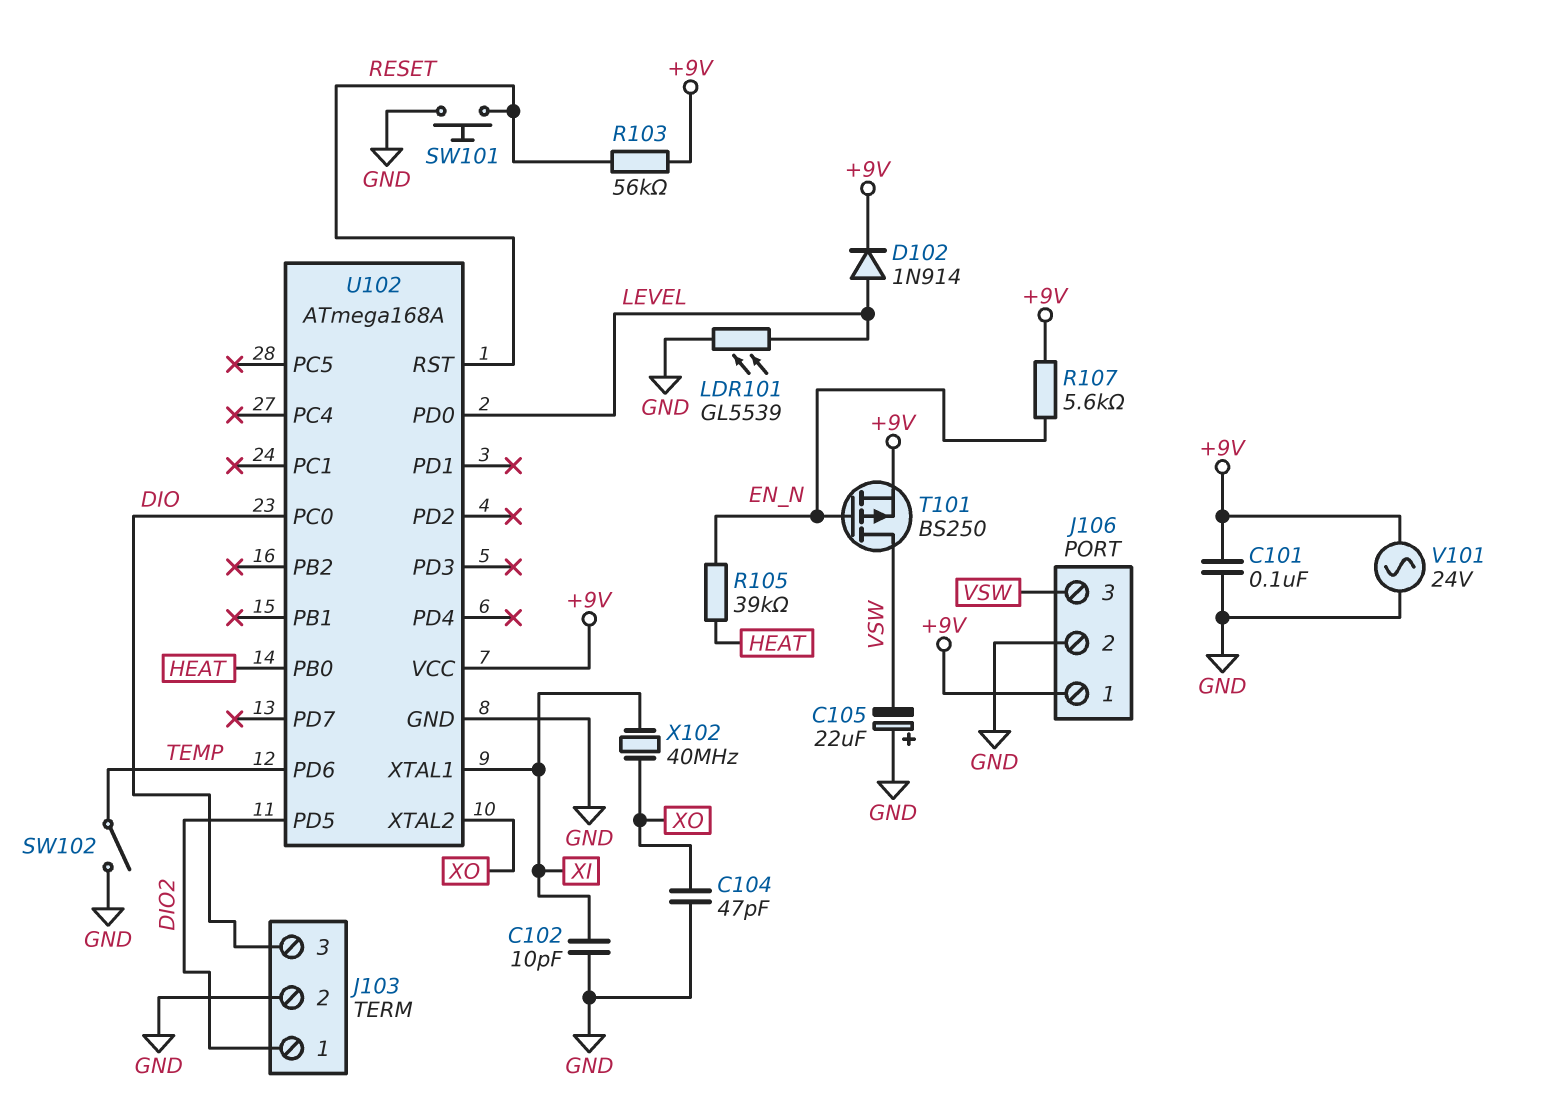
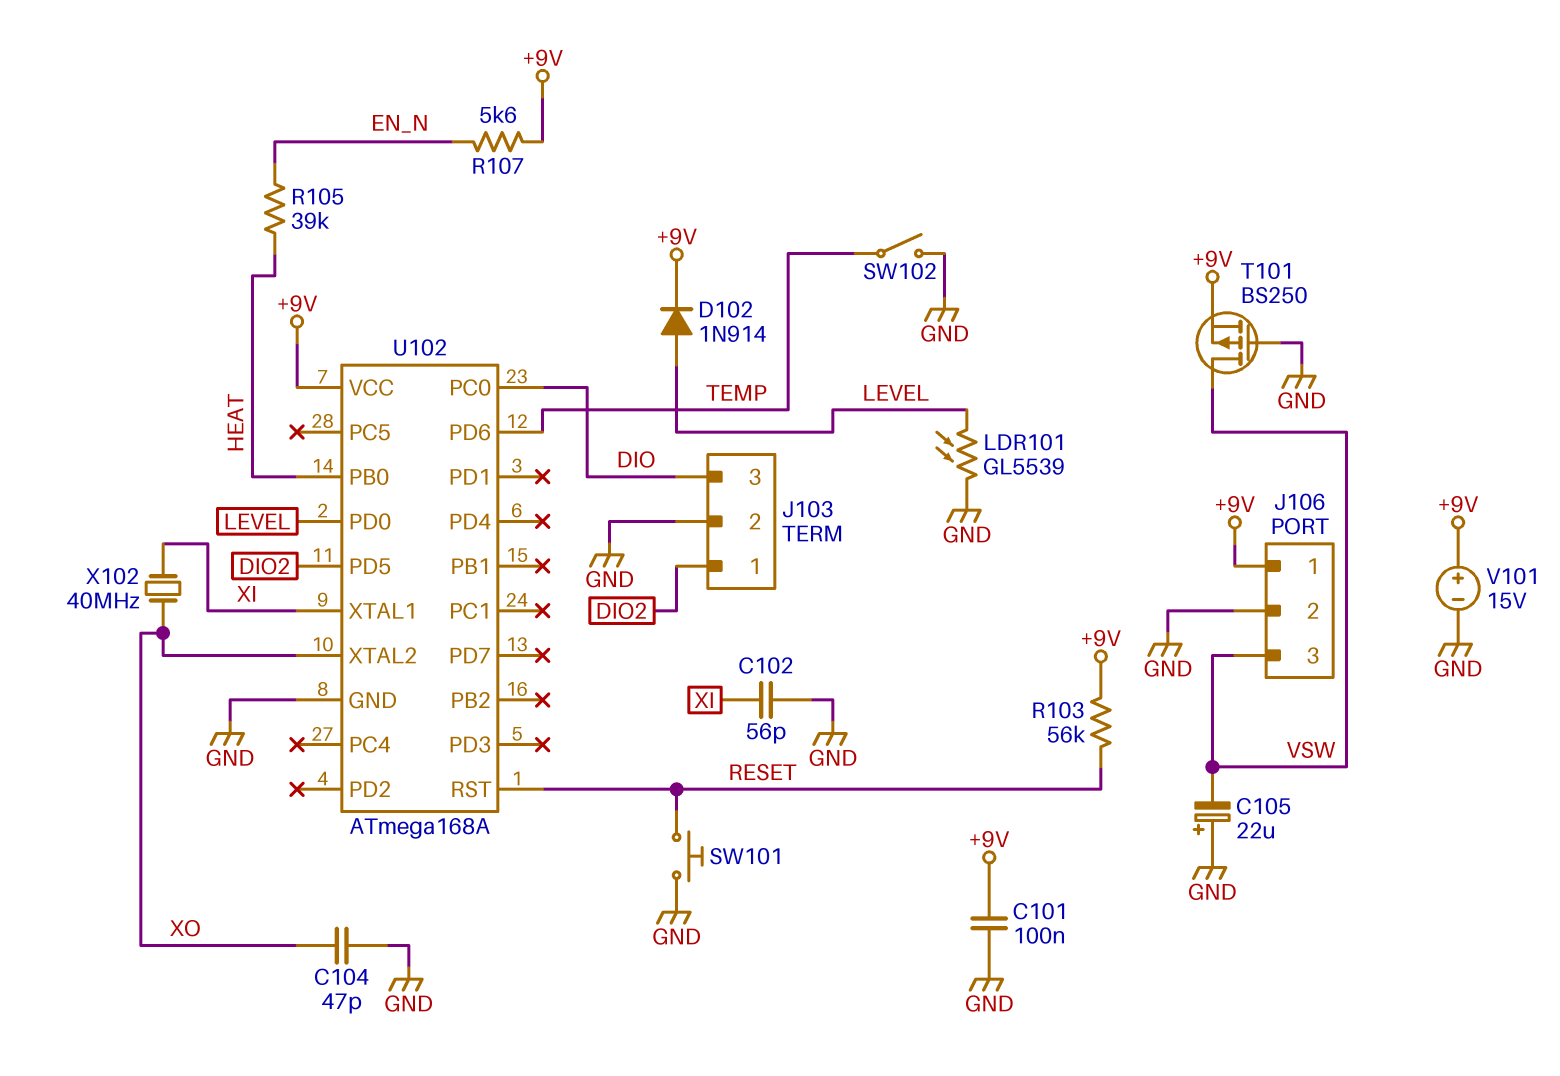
C102: 10pF (GND, XI) -> 56pF (GND, XI)
T101: PMOS BS250 (G EN_N, D VSW, S +9V) -> PMOS BS250 (G GND, D VSW, S +9V)
V101: AC 24V (+9V, GND) -> 15V (plus +9V, minus GND)

